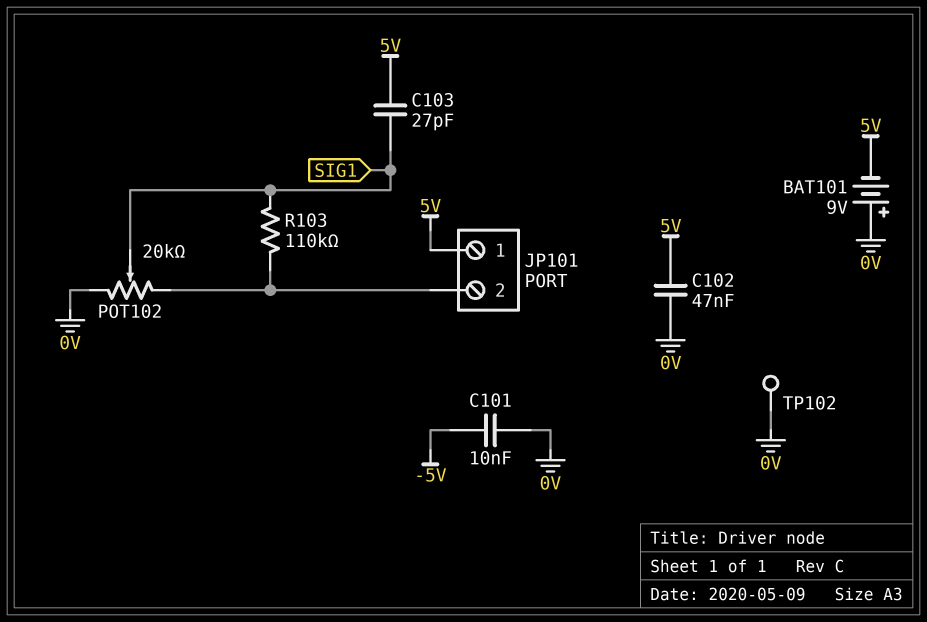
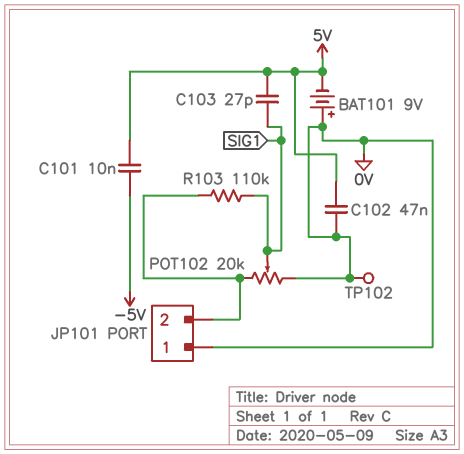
C101: 10nF (-5V, 0V) -> 10nF (-5V, 5V)
JP101 pin 1: 5V -> 0V

